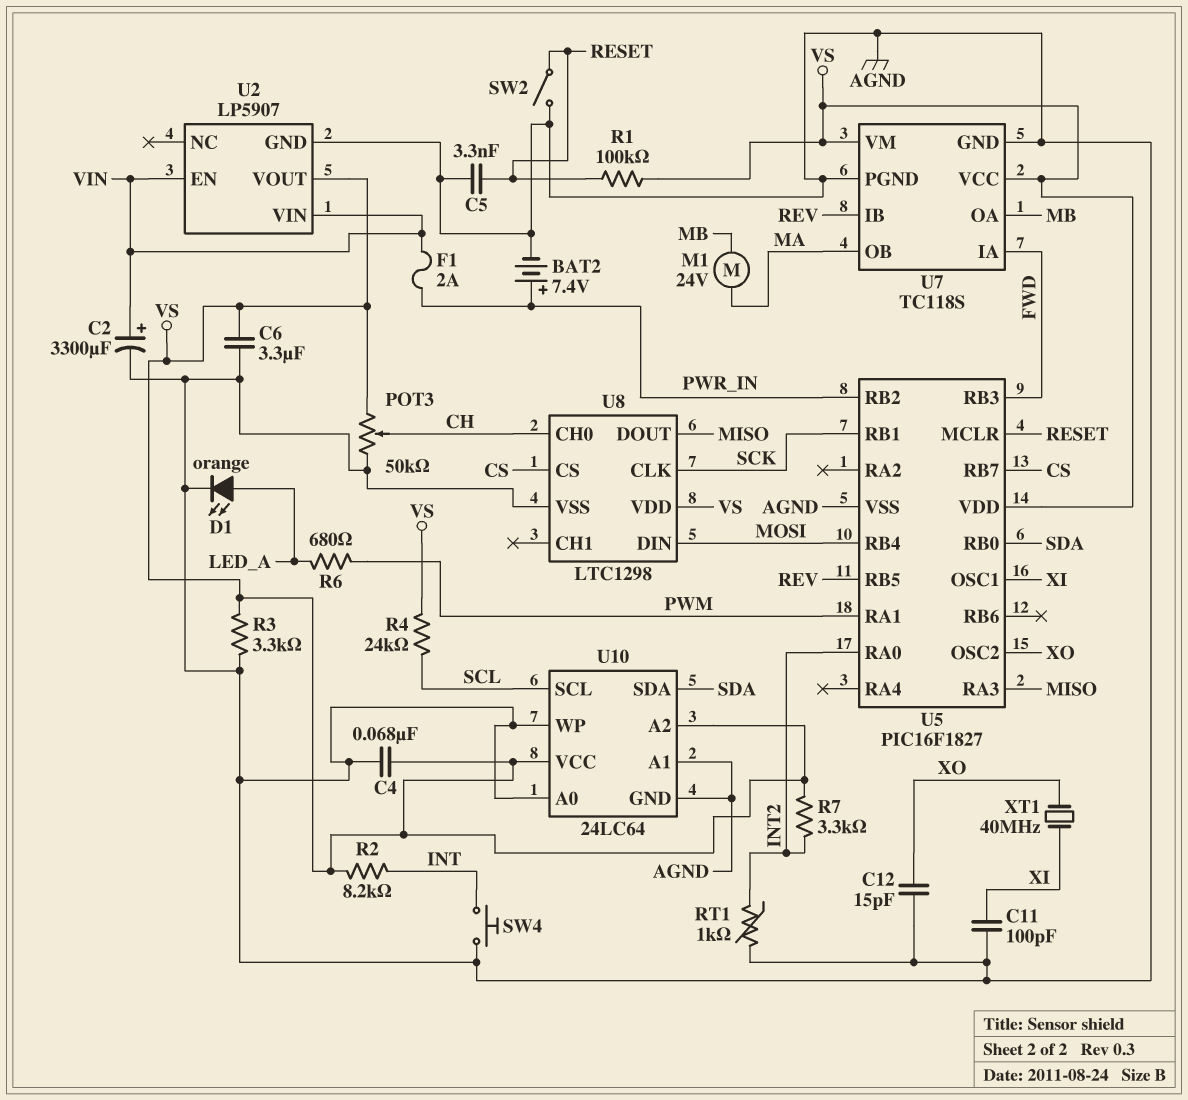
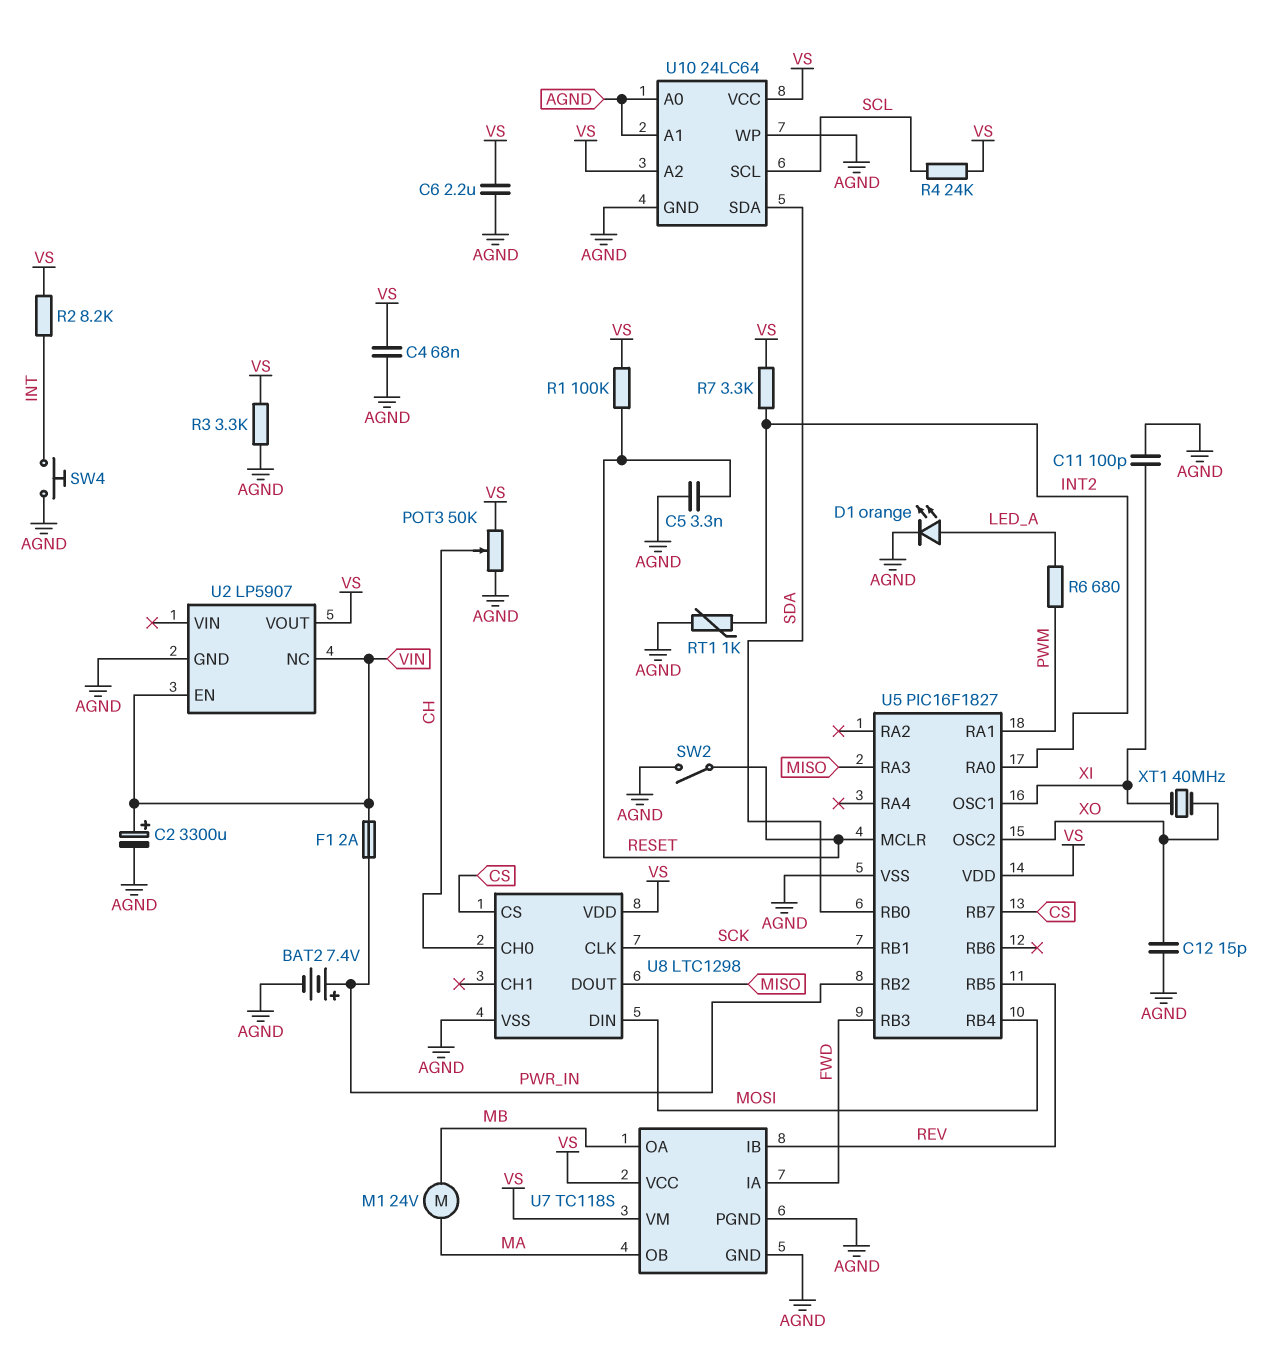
C6: 3.3uF (AGND, VS) -> 2.2uF (AGND, VS)
U2 pin NC: none -> VIN
U2 pin VIN: VIN -> none

